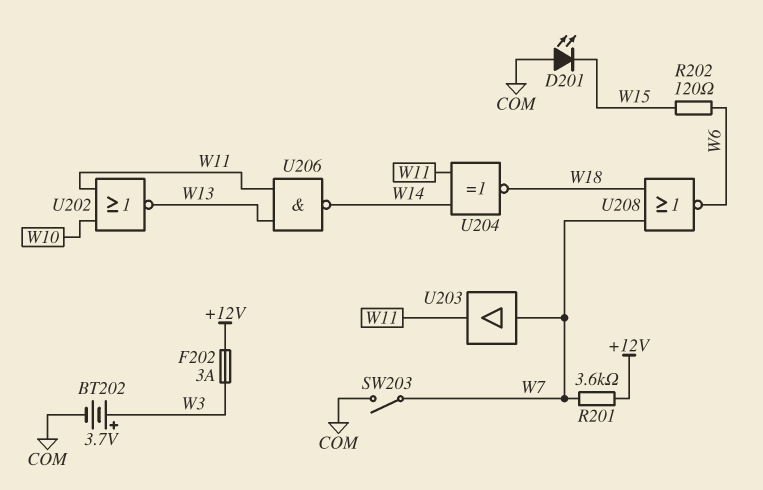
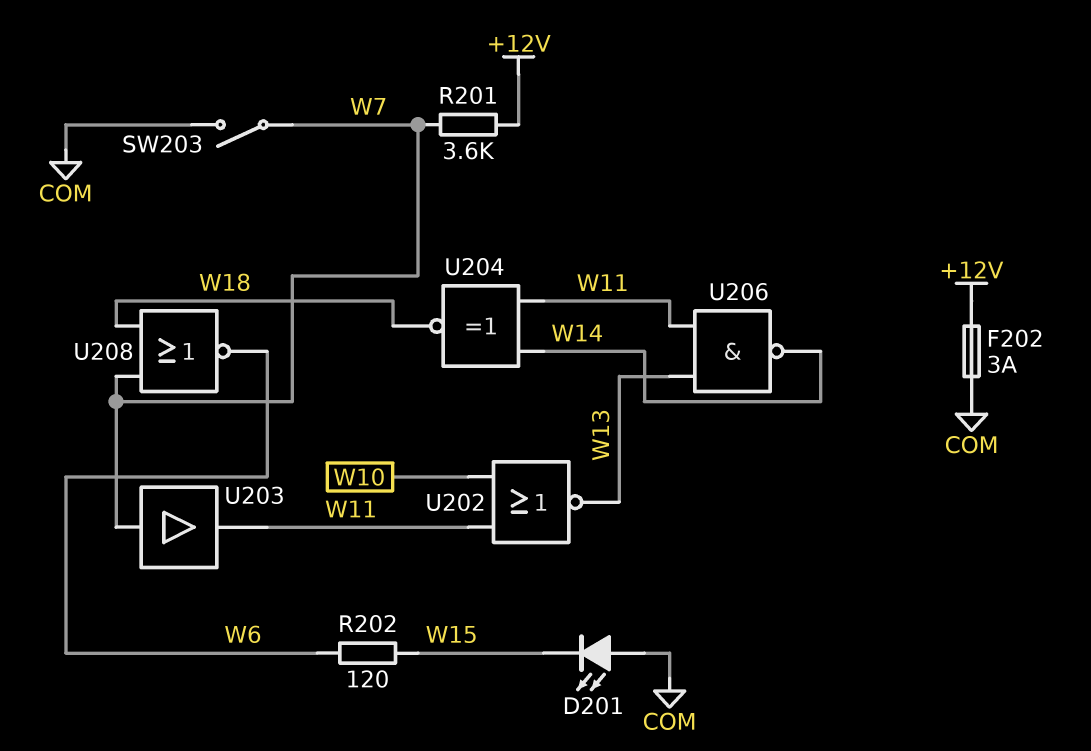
BT202: 3.7V (plus W3, minus COM) -> none
F202: 3A (+12V, W3) -> 3A (+12V, COM)

